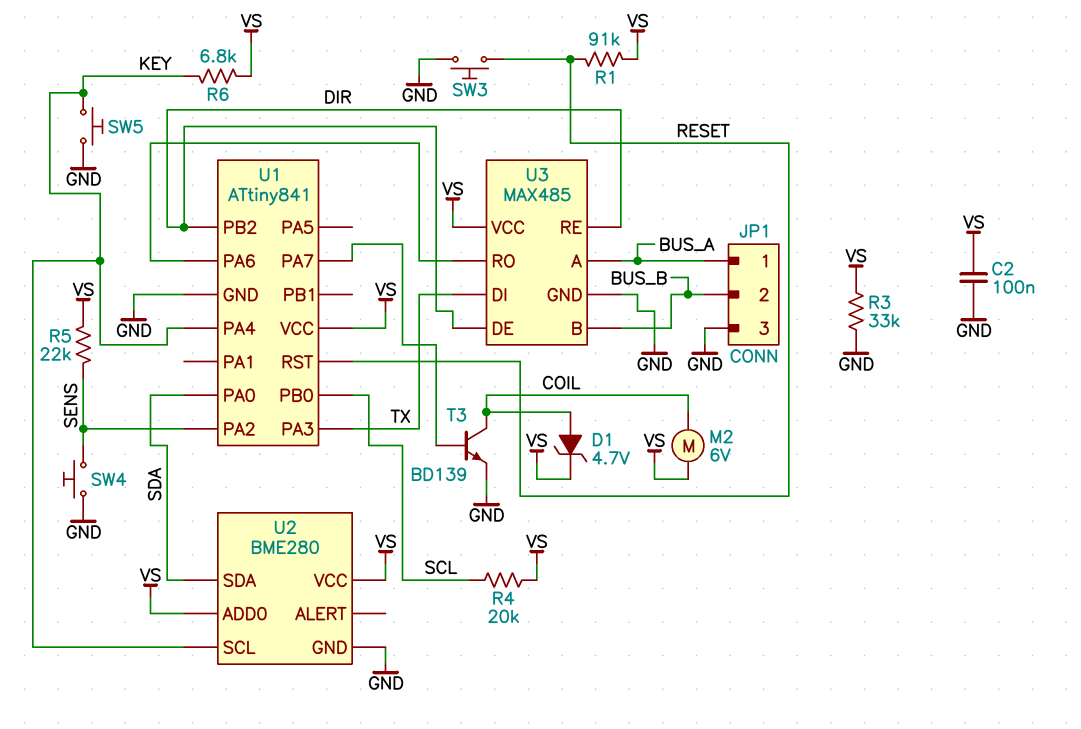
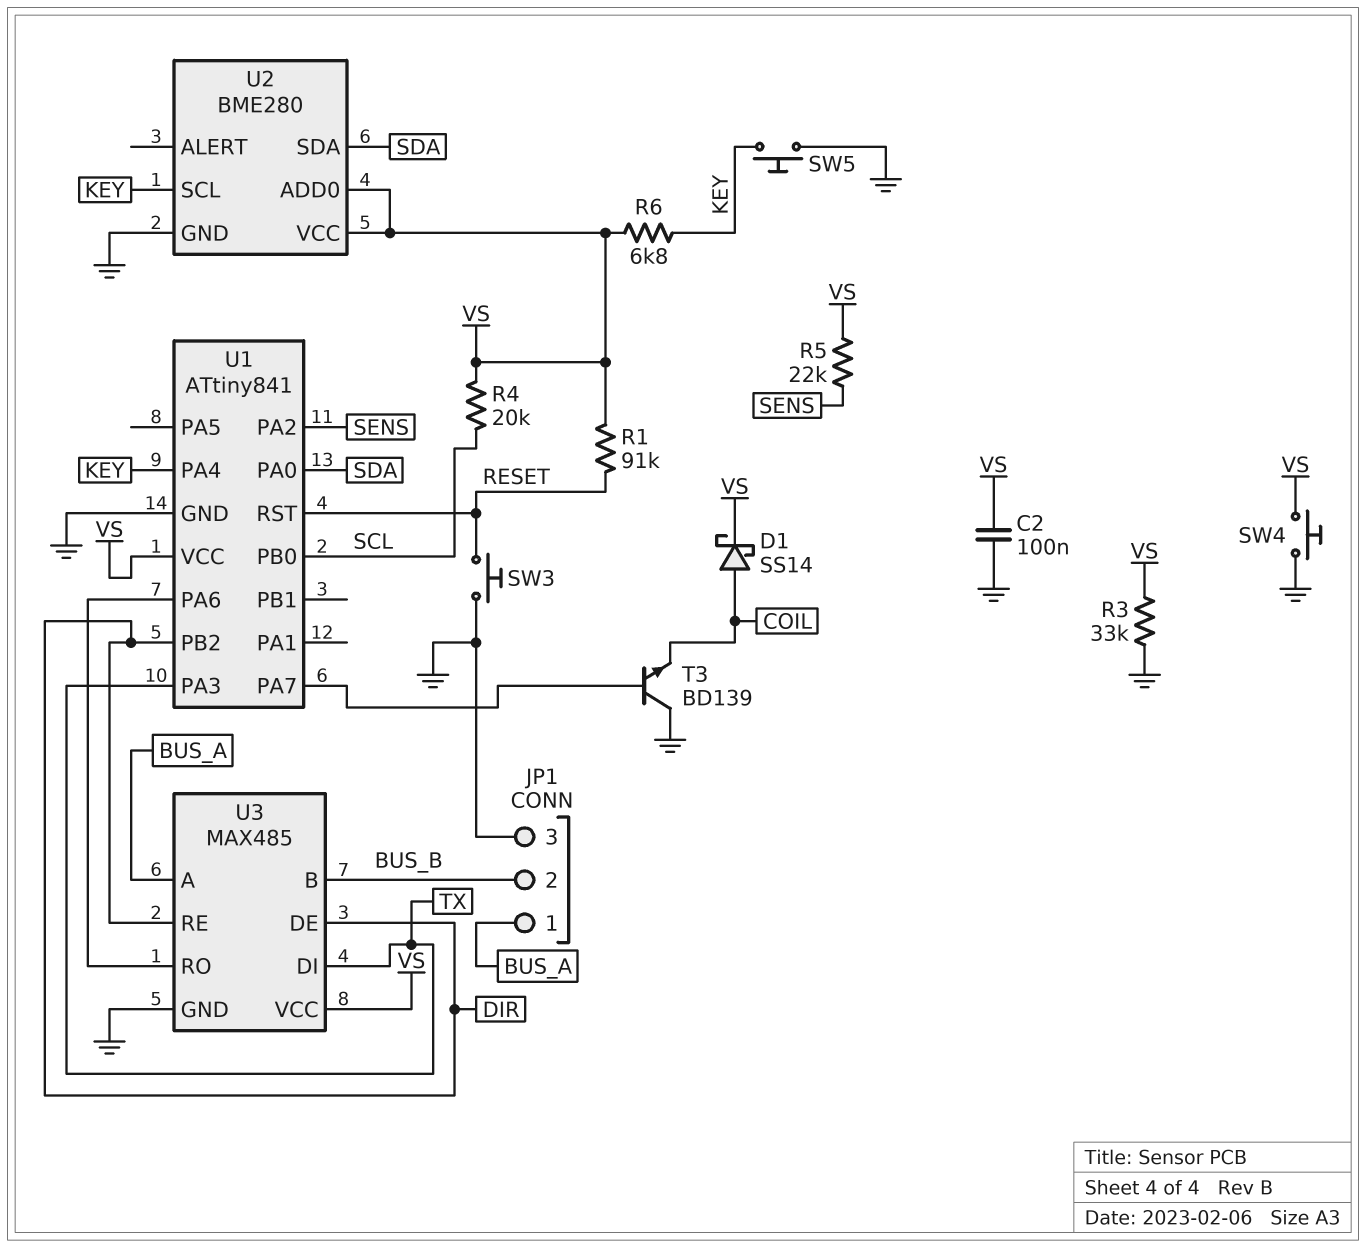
D1: zener 4.7V (A COIL, K VS) -> schottky SS14 (A COIL, K VS)
M2: motor 6V (COIL, VS) -> none
SW4: button (GND, SENS) -> button (GND, VS)
T3: NPN BD139 (B U1/PA7, C COIL, E GND) -> NPN BD139 (B U1/PA7, C GND, E COIL)

